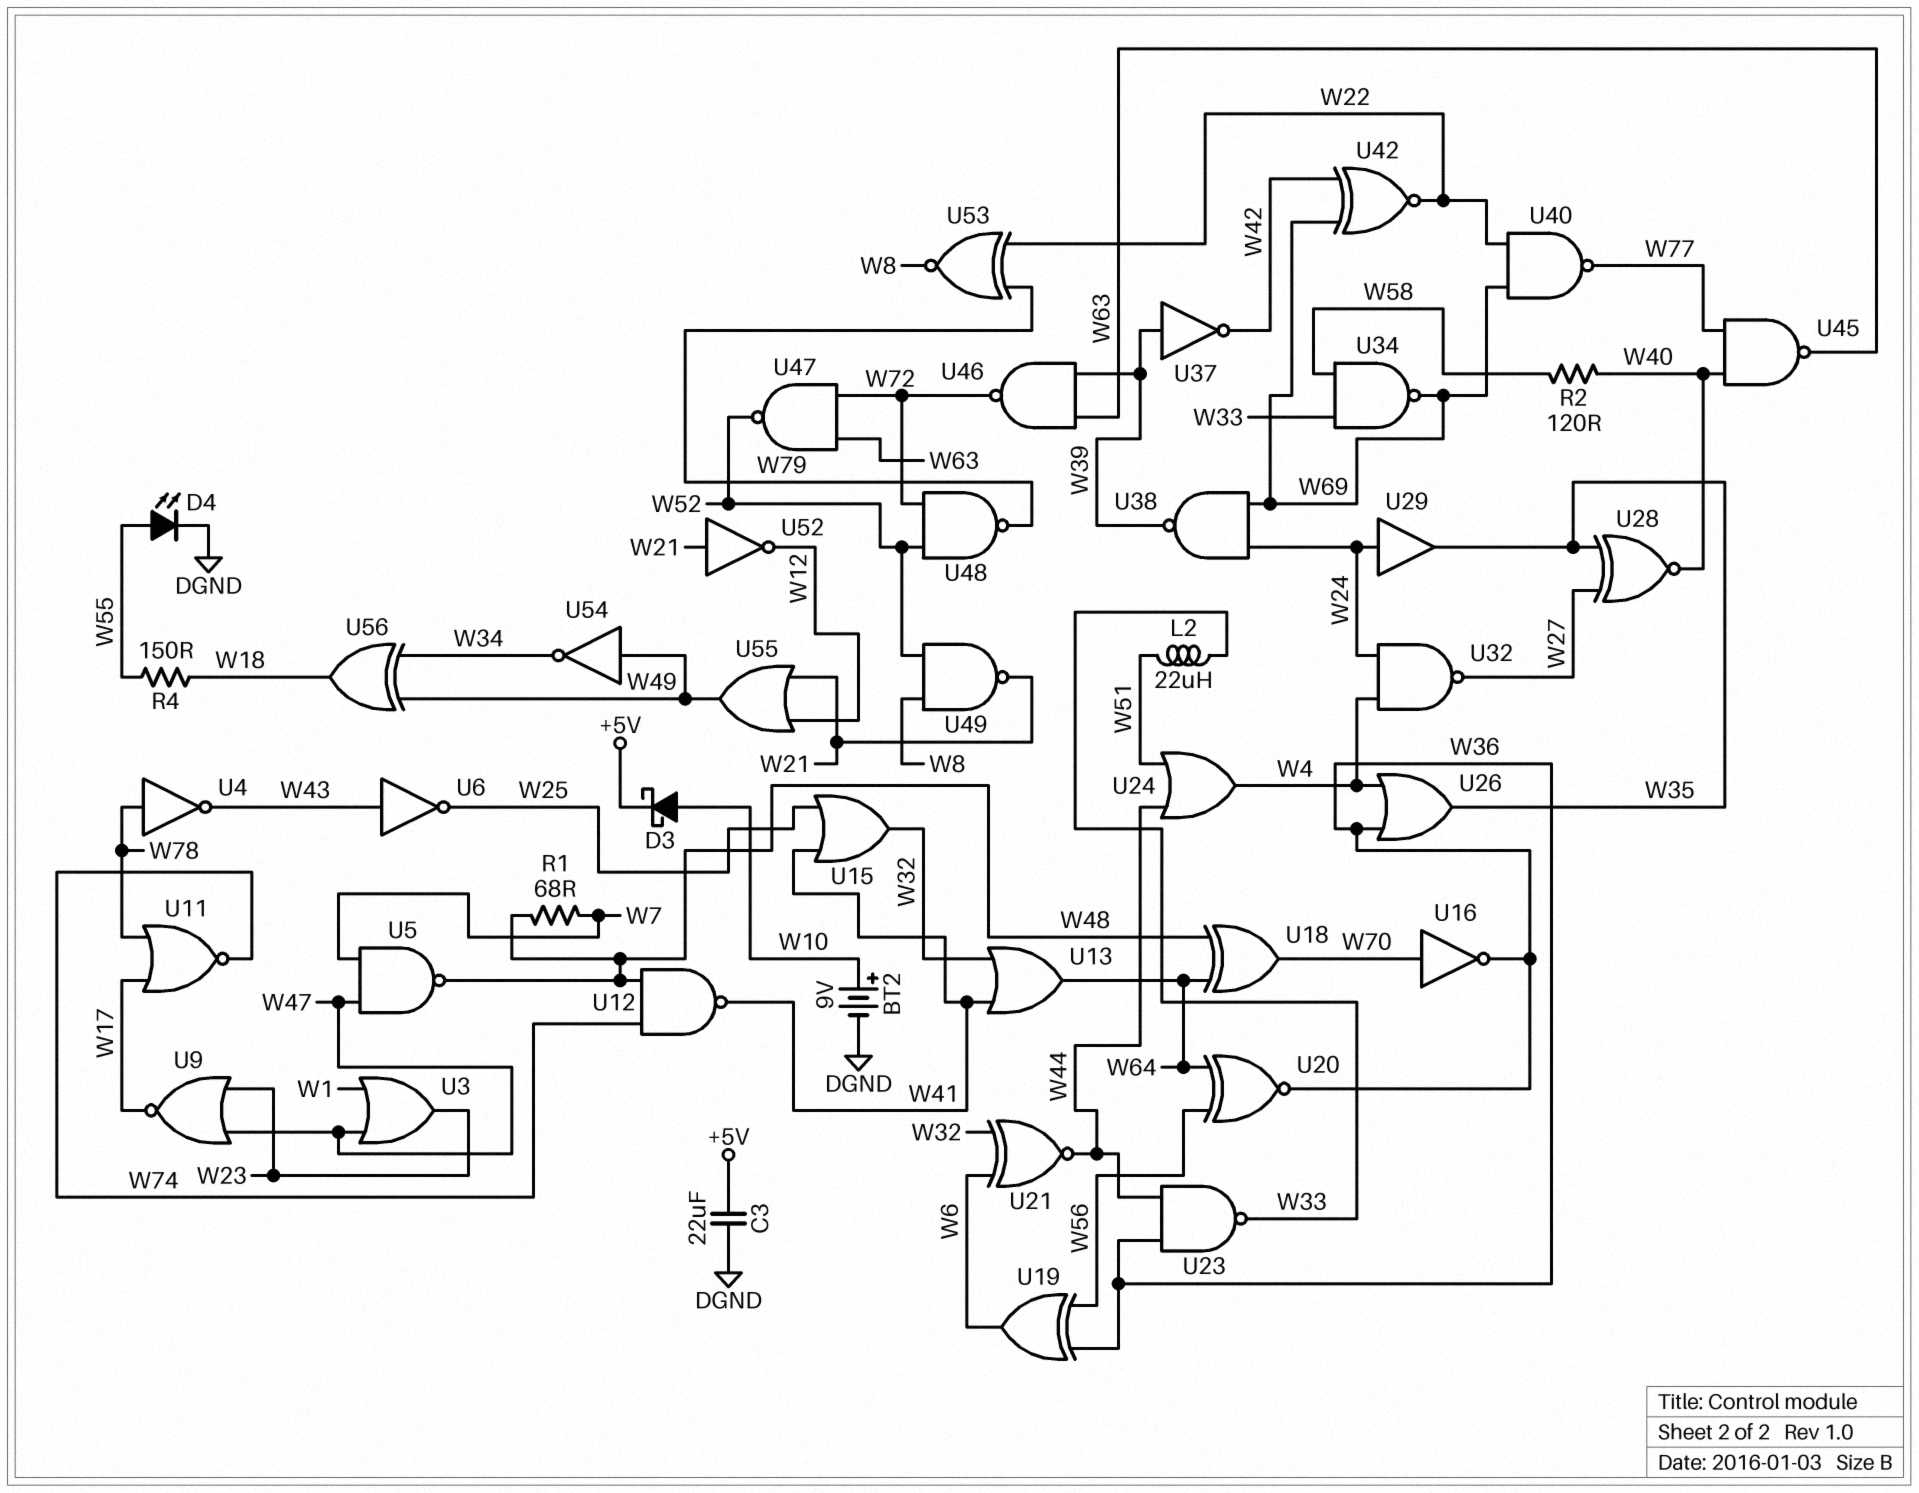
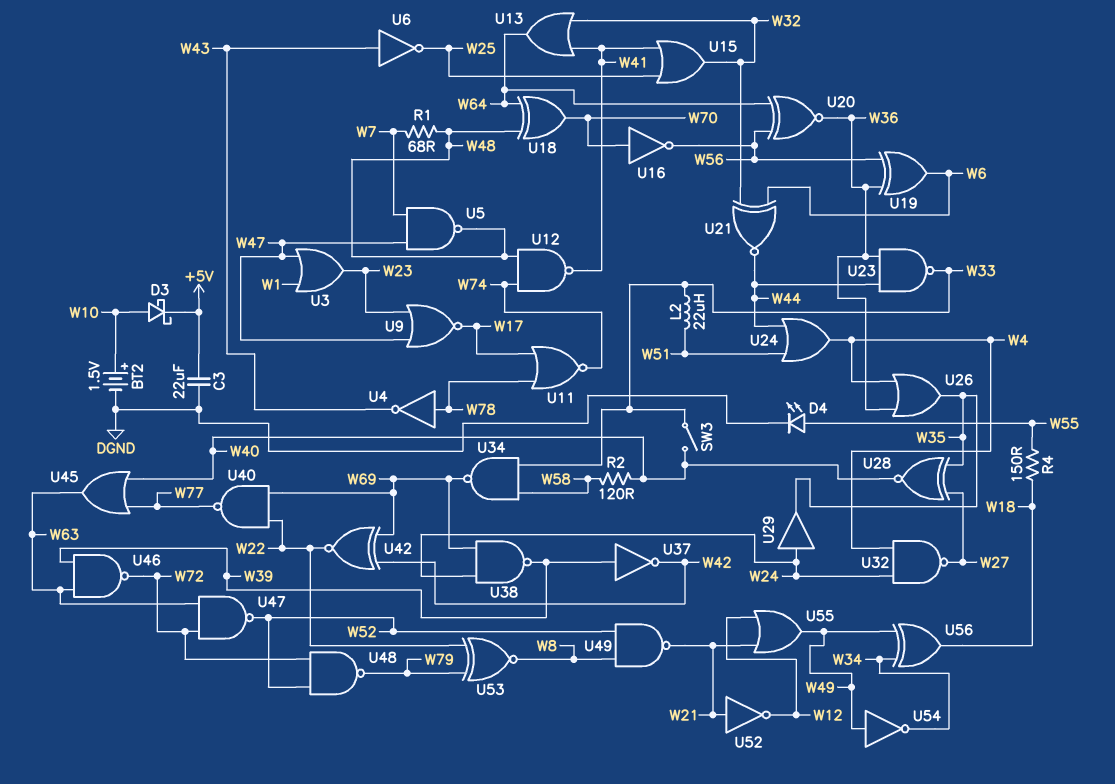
BT2: 9V (plus W10, minus DGND) -> 1.5V (plus W10, minus DGND)
SW3: none -> switch (W33, W40)
U16: NOT (in W70, out W36) -> NOT (in W70, out W56)
U45: NAND (in W40, in W77, out W63) -> OR (in W40, in W77, out W63)

